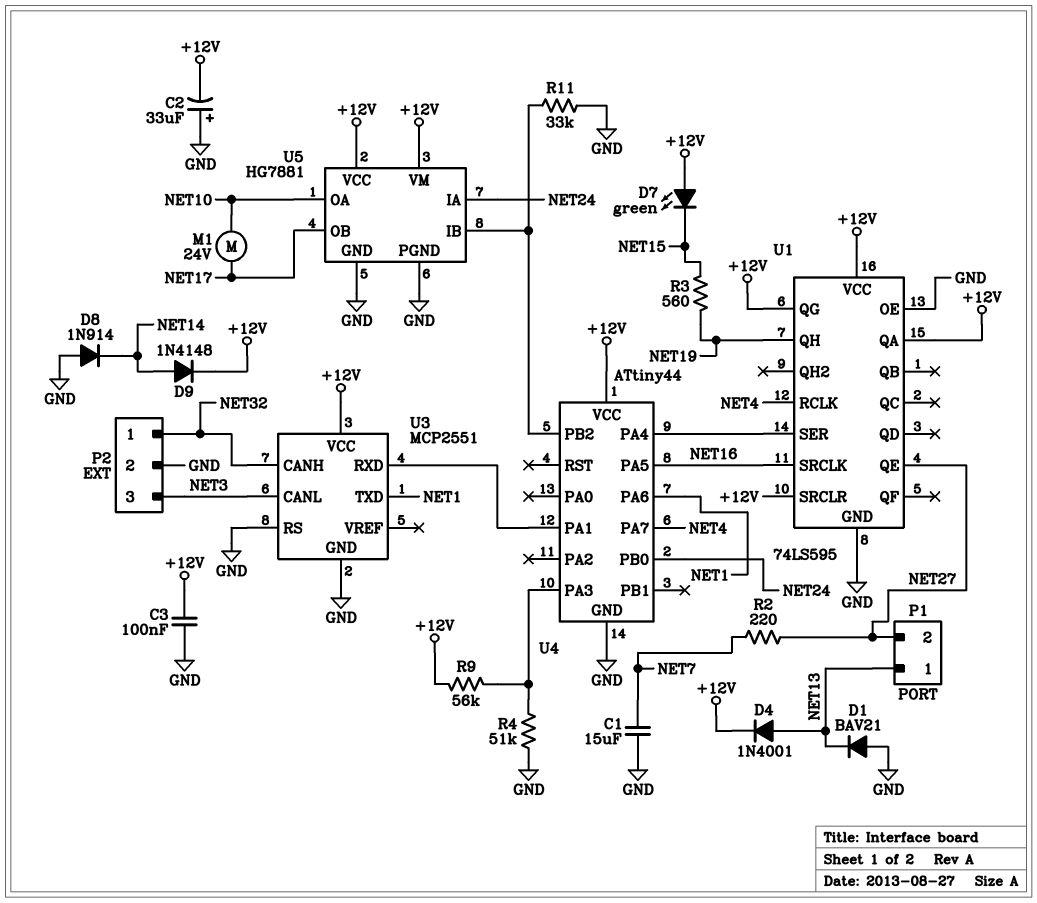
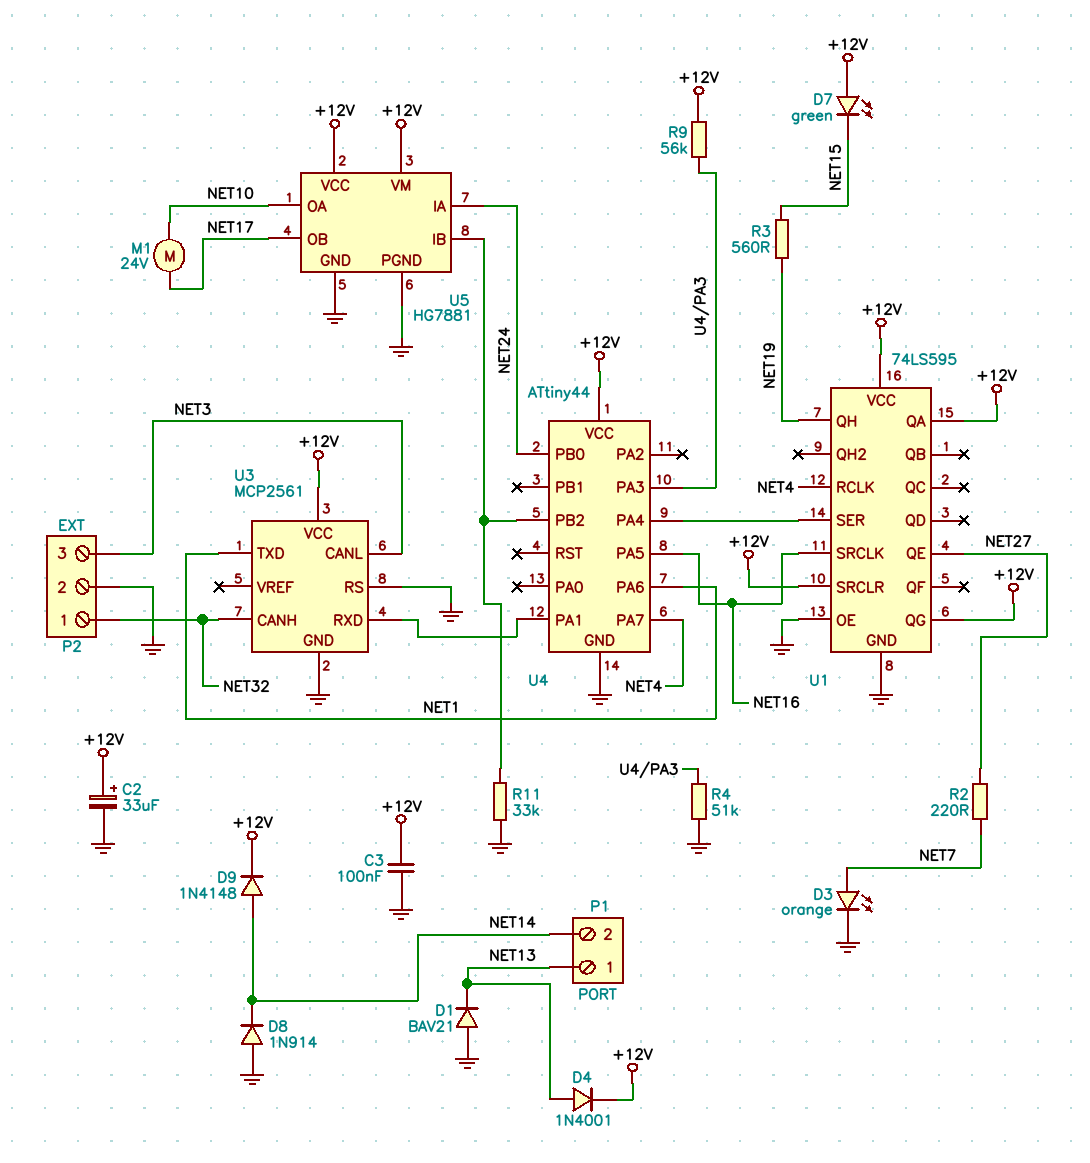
C1: 15uF (GND, NET7) -> none
C2: 33uF (plus GND, minus +12V) -> 33uF (plus +12V, minus GND)
D3: none -> LED orange (A NET7, K GND)
P1 pin 2: NET27 -> NET14
U3: MCP2551 -> MCP2561

